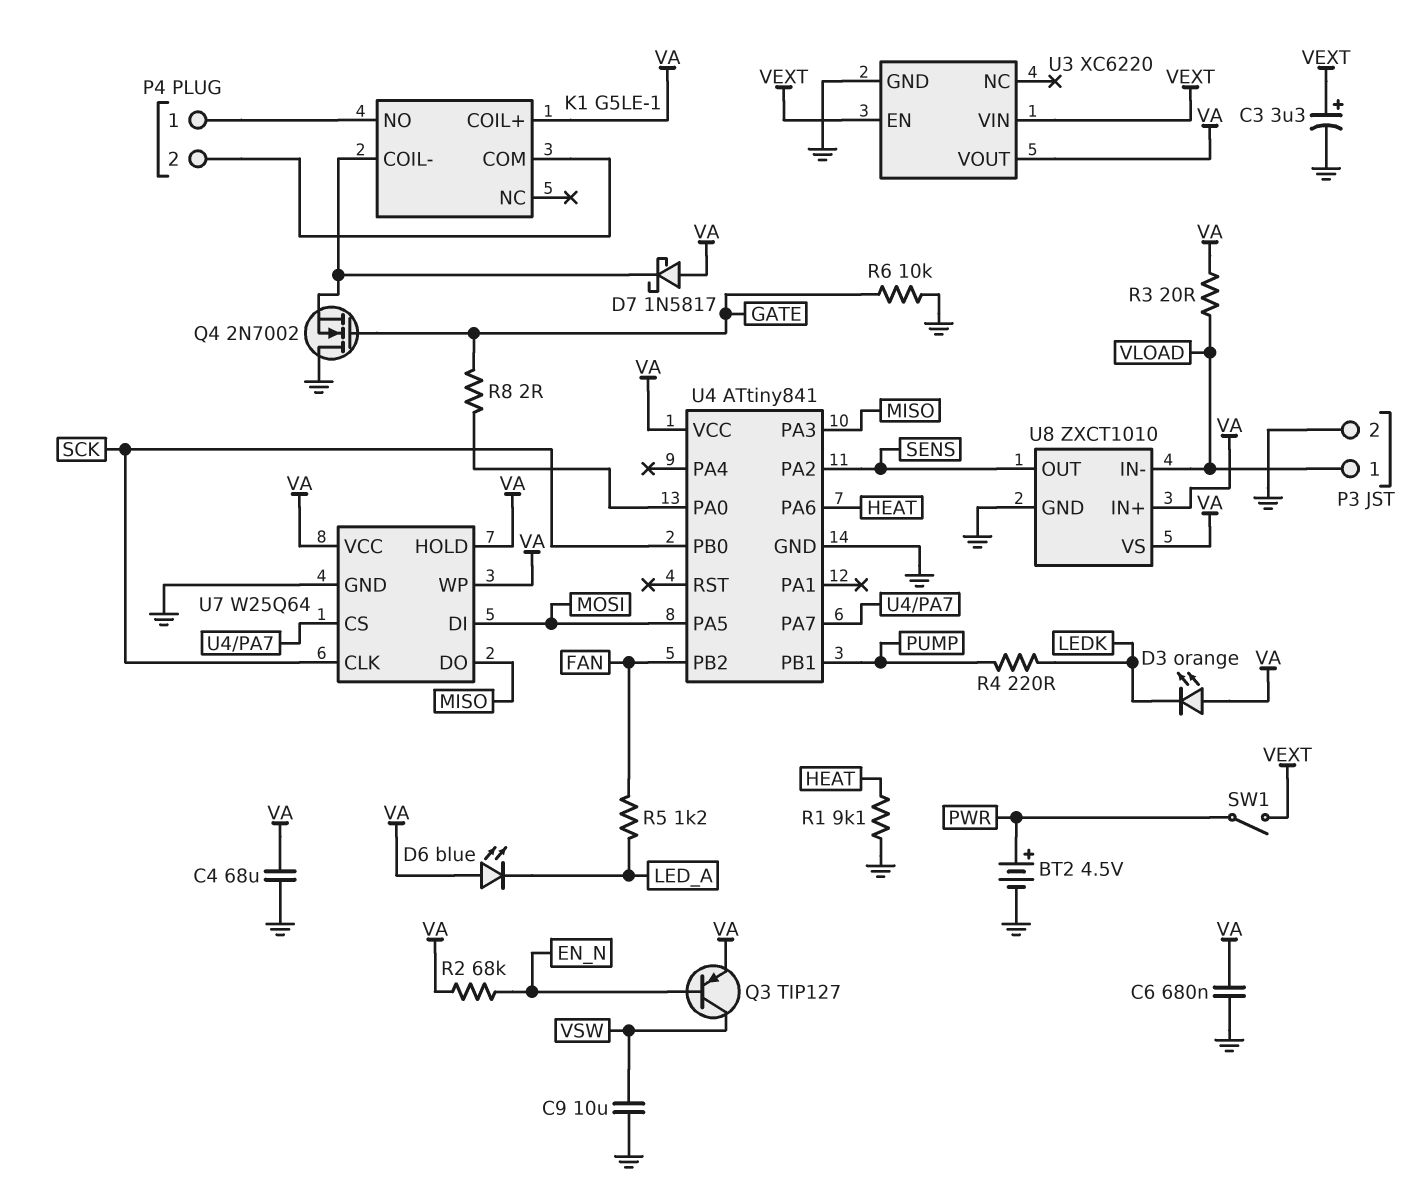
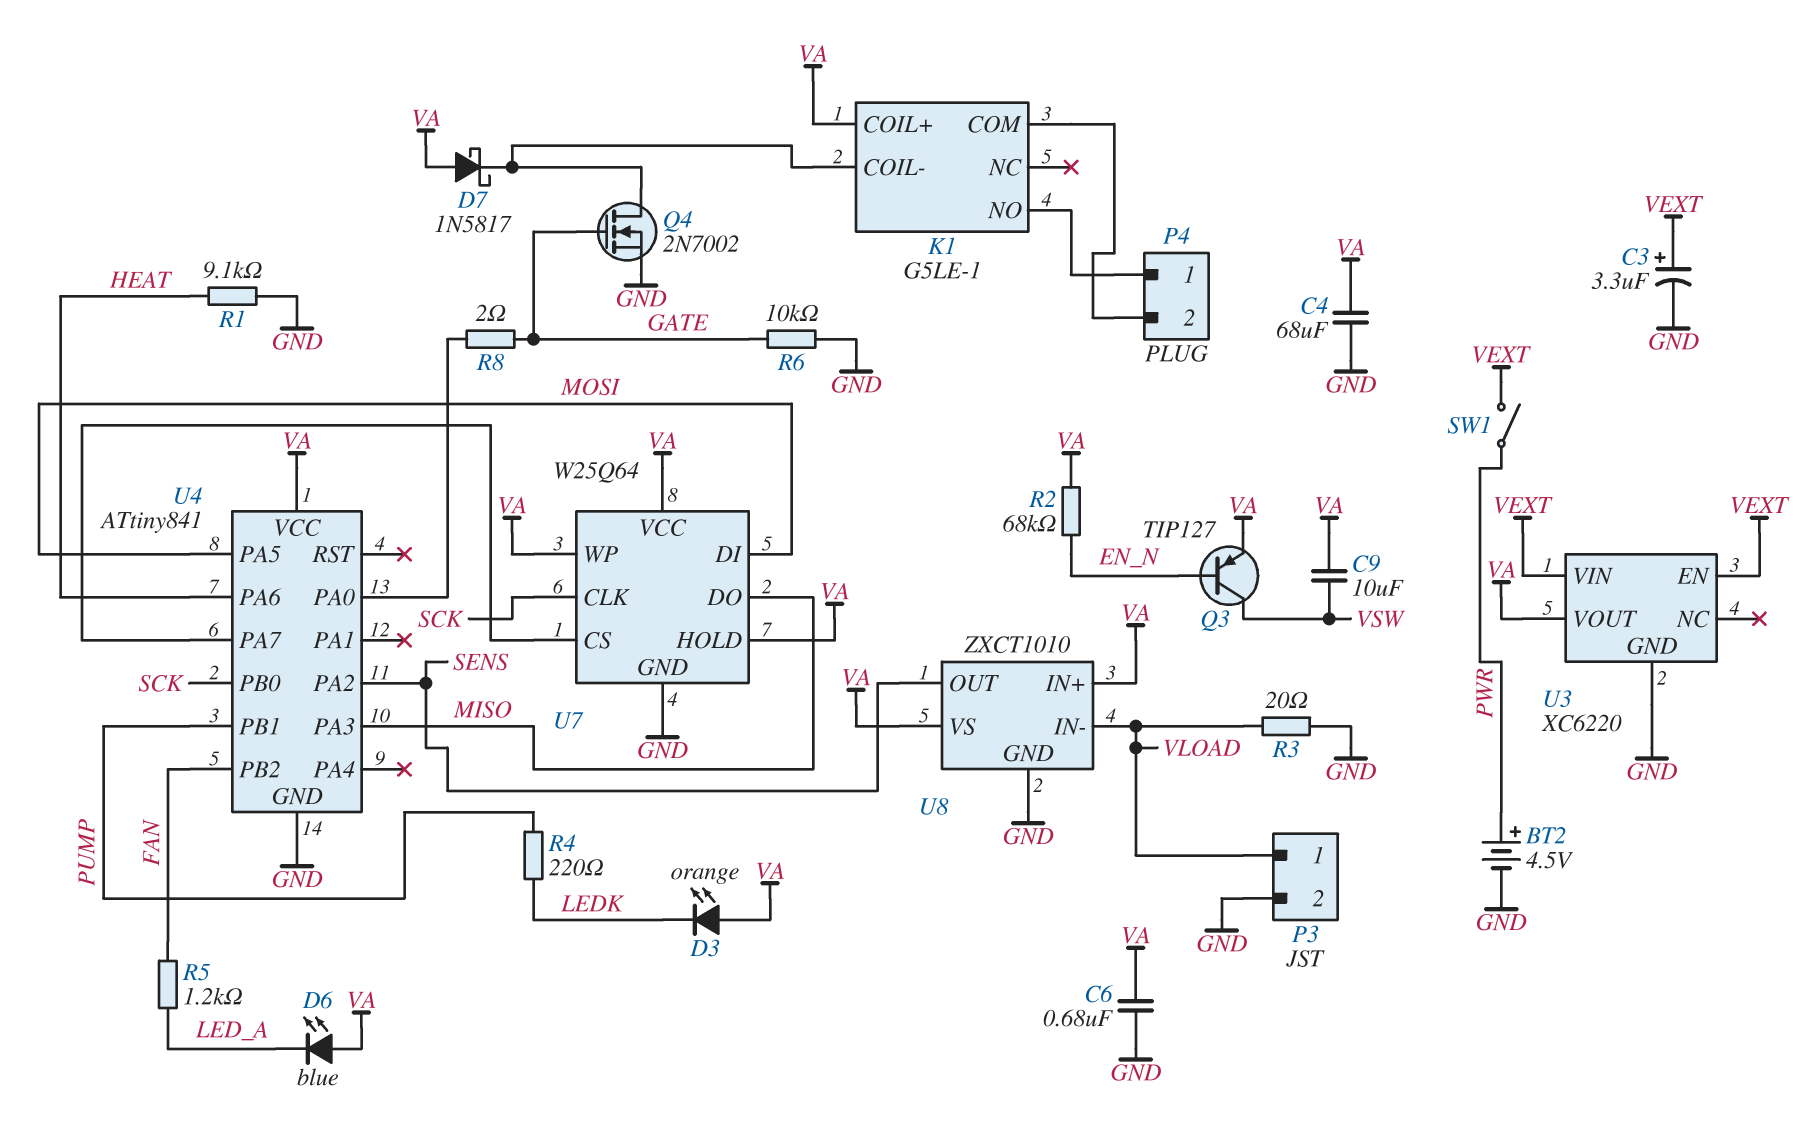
C9: 10uF (GND, VSW) -> 10uF (VA, VSW)
Q4: NMOS 2N7002 (G GATE, D GND, S K1/COIL-) -> NMOS 2N7002 (G GATE, D K1/COIL-, S GND)
R3: 20 (VA, VLOAD) -> 20 (GND, VLOAD)

